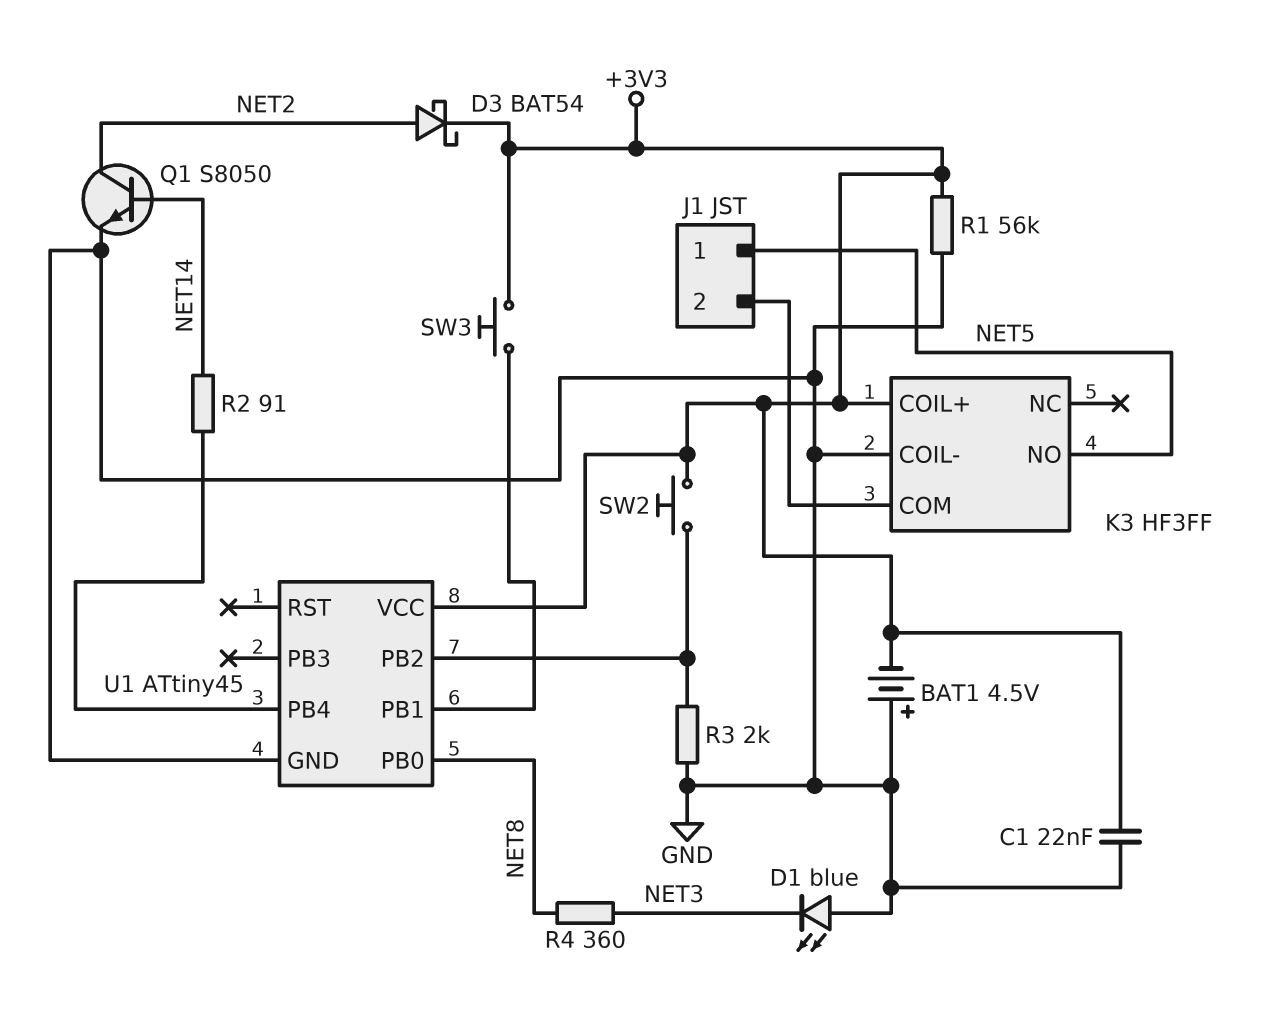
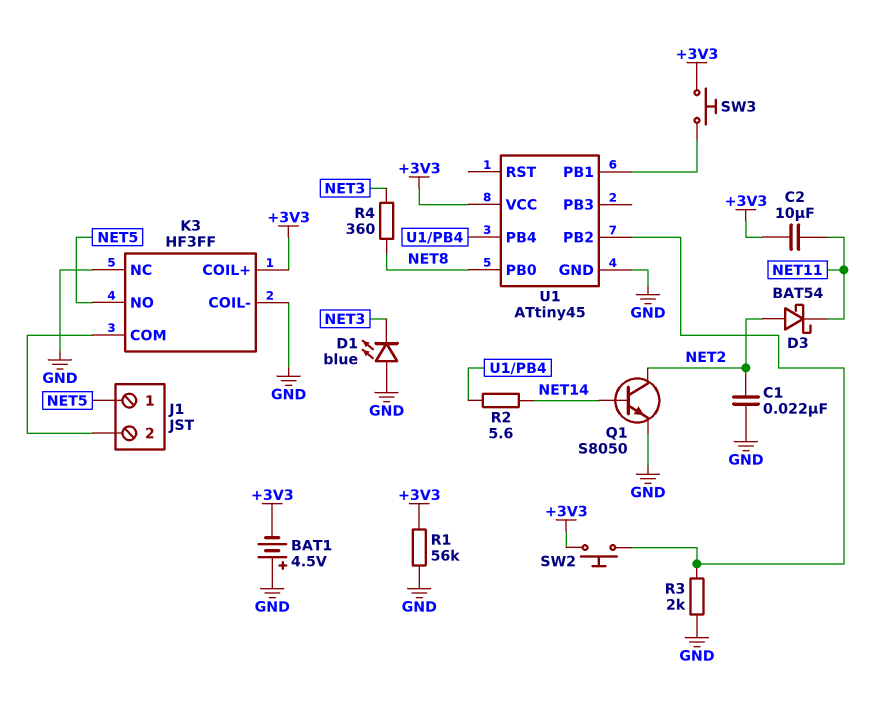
C1: 22nF (+3V3, GND) -> 22nF (GND, NET2)
C2: none -> 10uF (+3V3, NET11)
D3: schottky BAT54 (A NET2, K +3V3) -> schottky BAT54 (A NET2, K NET11)
K3 pin NC: none -> GND
R2: 91 (NET14, U1/PB4) -> 5.6 (NET14, U1/PB4)

